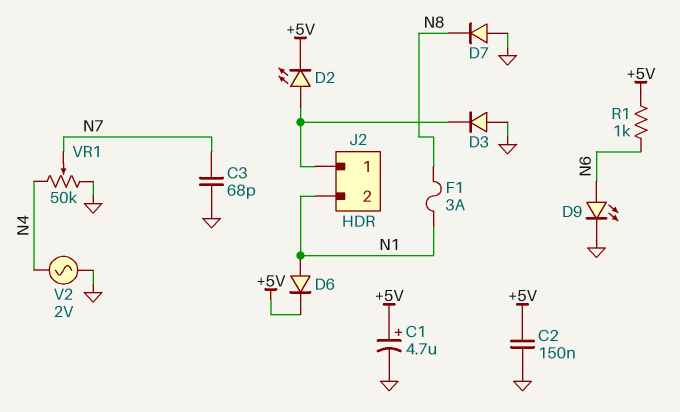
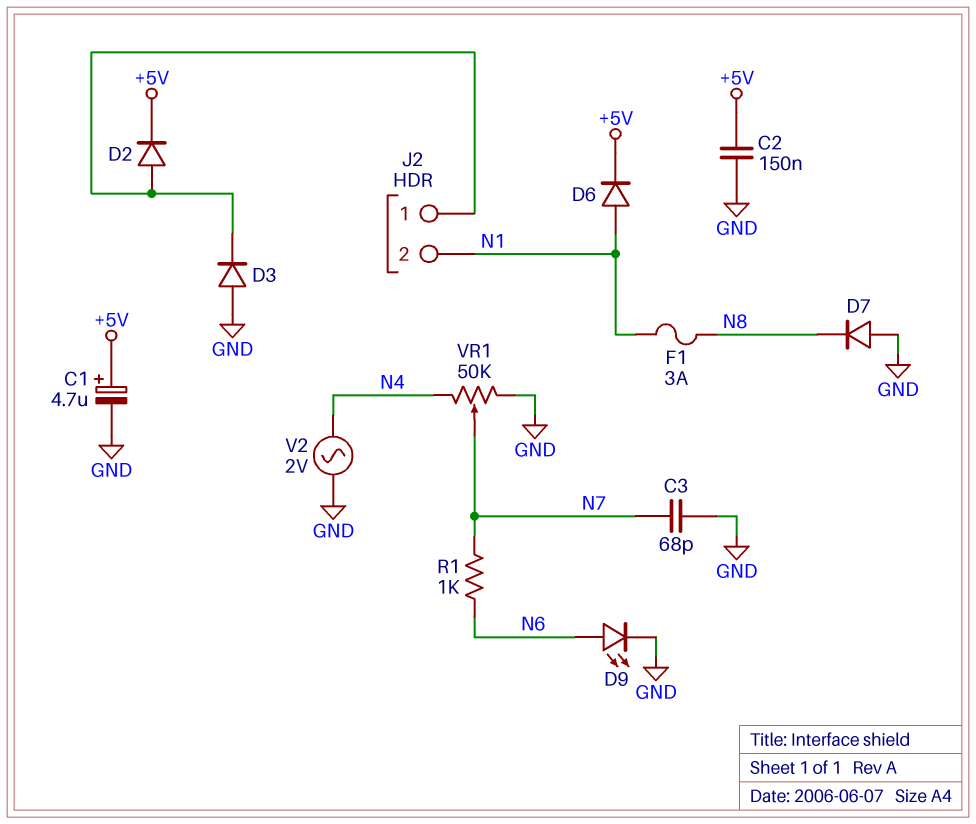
D2: LED (A J2/1, K +5V) -> diode (A J2/1, K +5V)
R1: 1k (+5V, N6) -> 1k (N6, N7)

